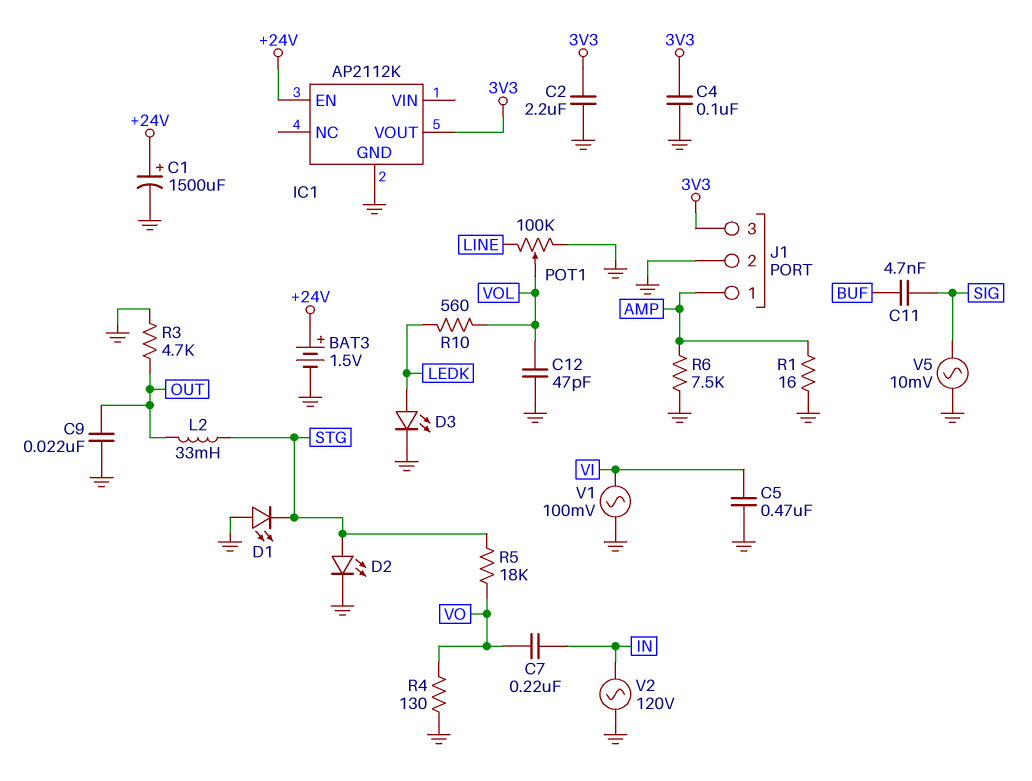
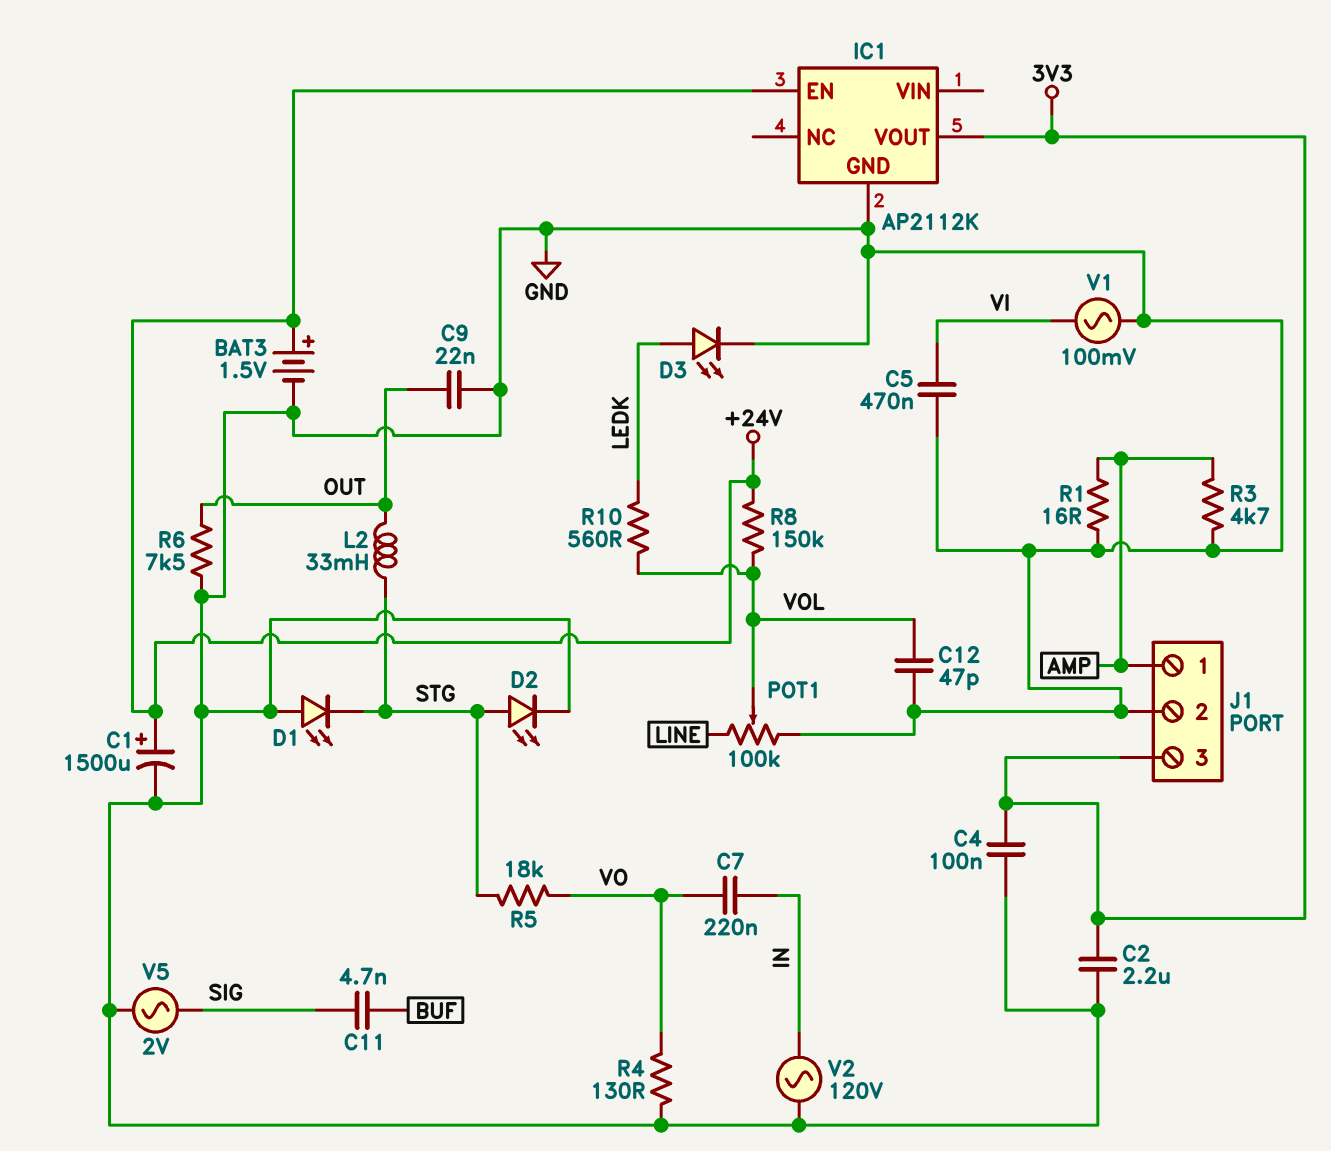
R3: 4.7k (GND, OUT) -> 4.7k (AMP, GND)
R6: 7.5k (AMP, GND) -> 7.5k (GND, OUT)
R8: none -> 150k (+24V, VOL)
V5: AC 10mV (GND, SIG) -> AC 2V (GND, SIG)

